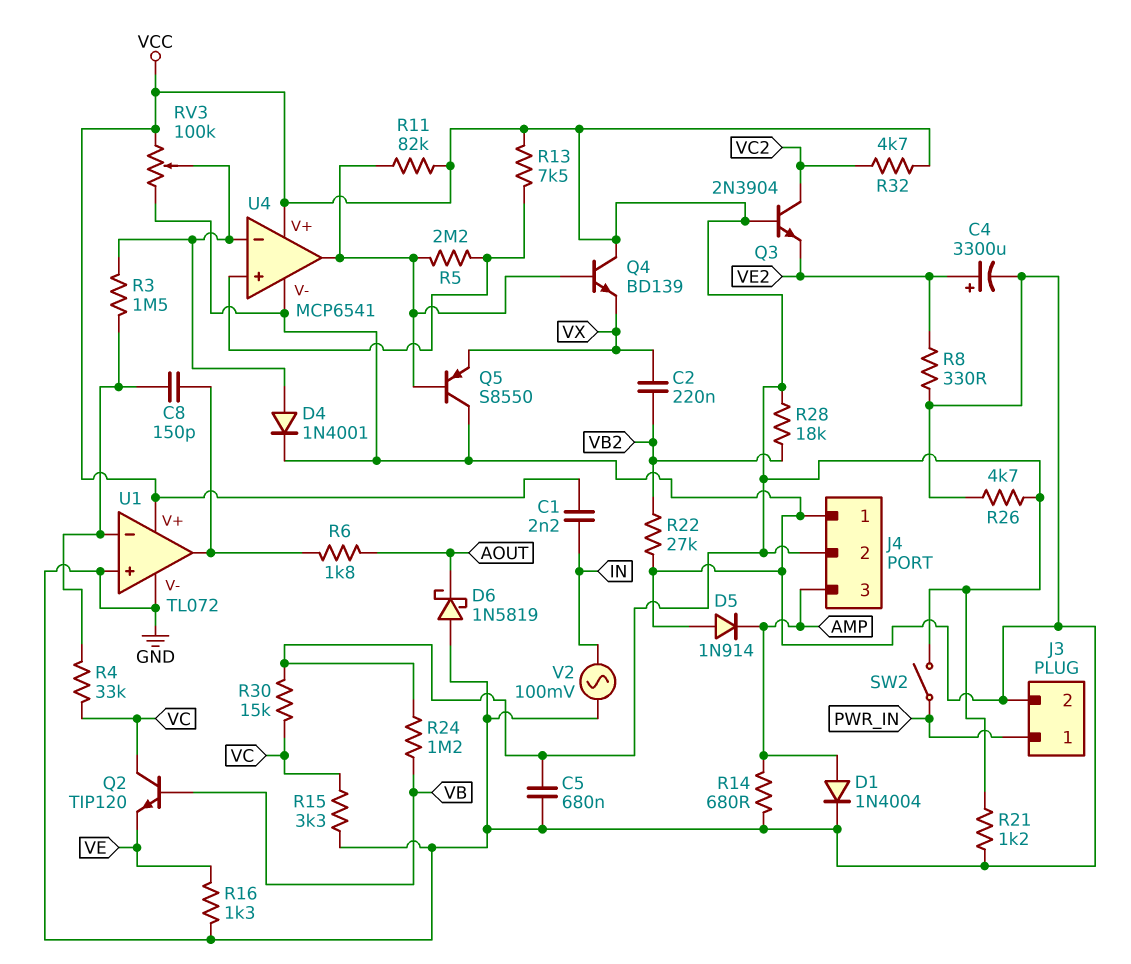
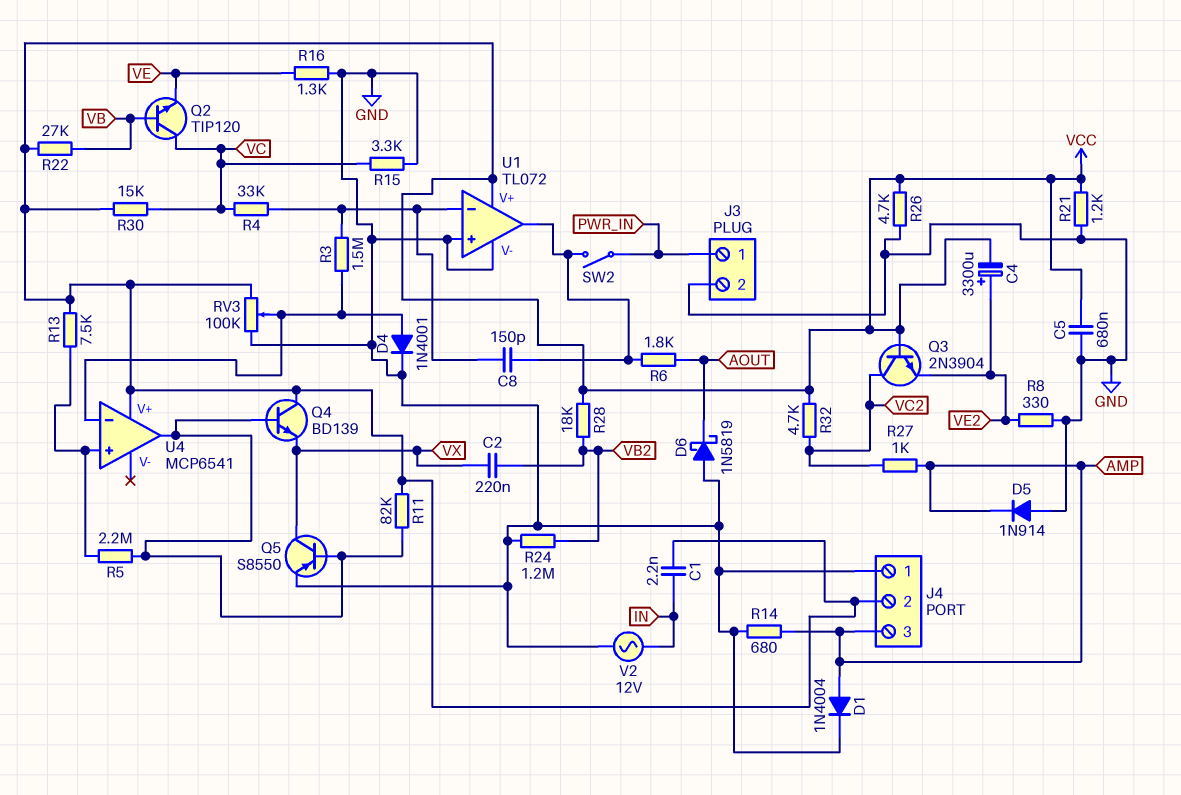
C4: 3300uF (plus VE2, minus GND) -> 3300uF (plus VE2, minus VCC)
Q5: PNP S8550 (B U4/out, C GND, E VX) -> PNP S8550 (B U4/out, C VX, E GND)
R22: 27k (GND, VB2) -> 27k (VB, VCC)
R24: 1.2M (VB, VCC) -> 1.2M (GND, VB2)
R27: none -> 1k (AMP, VC2)
SW2: switch (PWR_IN, VCC) -> switch (PWR_IN, U1/out)
U4 pin V-: GND -> none
V2: AC 100mV (GND, IN) -> AC 12V (GND, IN)

